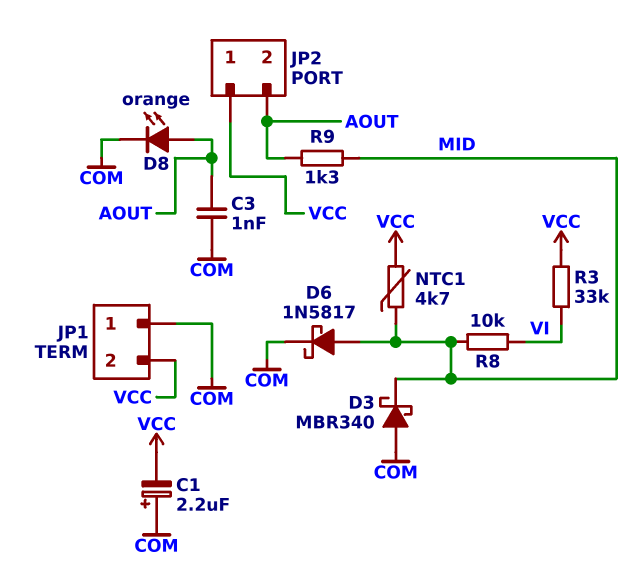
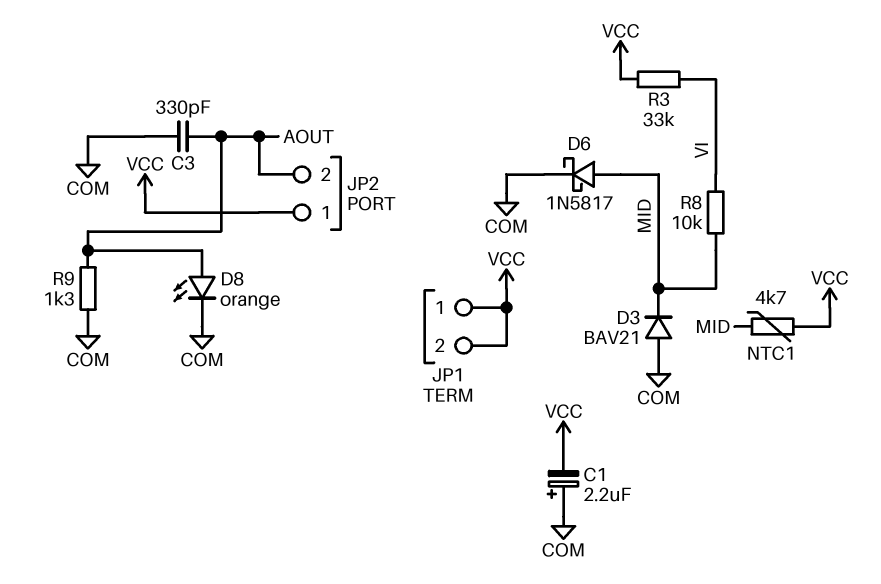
C3: 1nF (AOUT, COM) -> 330pF (AOUT, COM)
D3: schottky MBR340 (A COM, K MID) -> diode BAV21 (A COM, K MID)
JP1 pin 1: COM -> VCC
R9: 1.3k (AOUT, MID) -> 1.3k (AOUT, COM)

